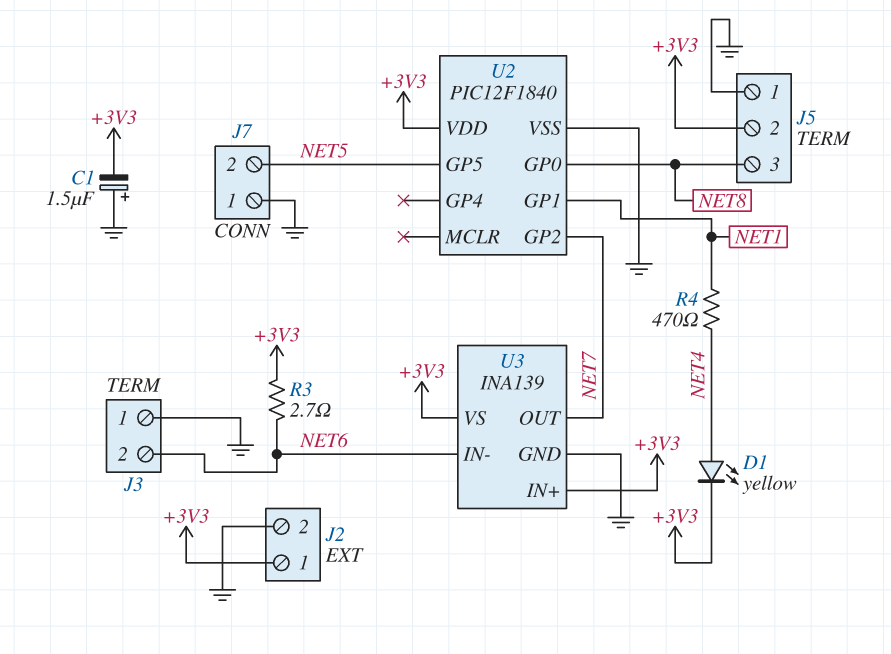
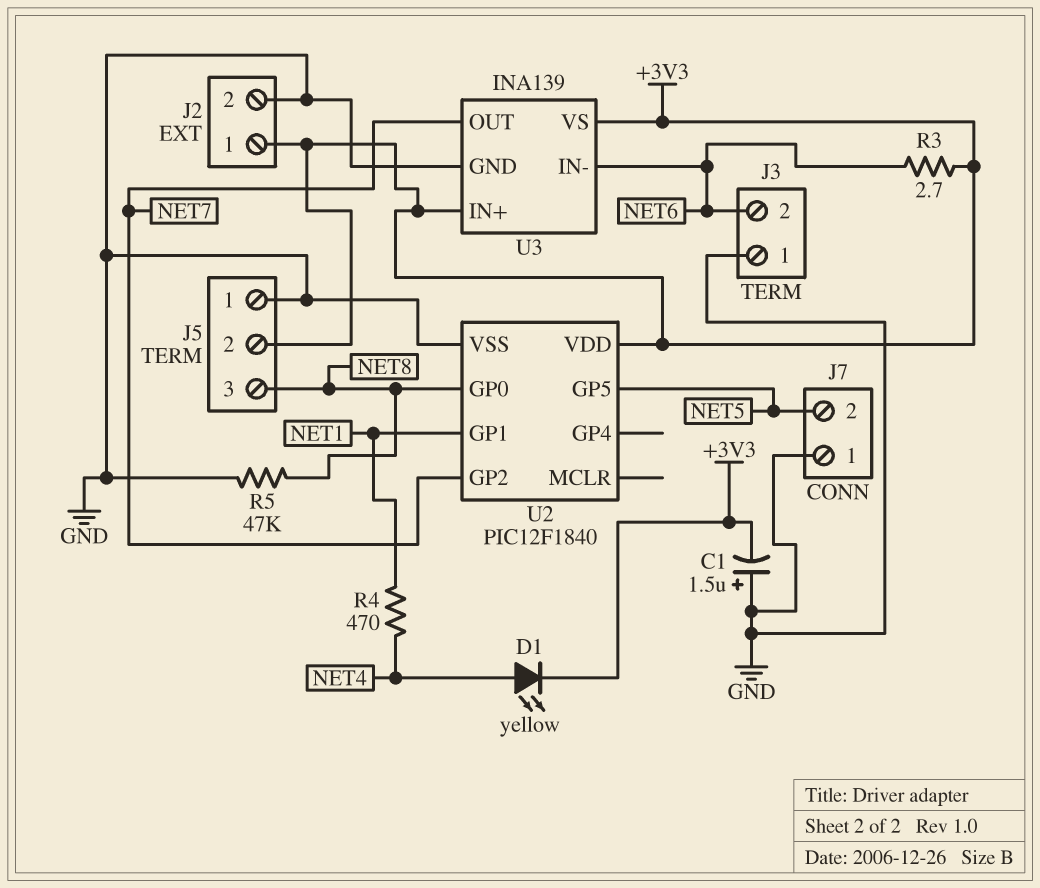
R5: none -> 47k (GND, NET8)

